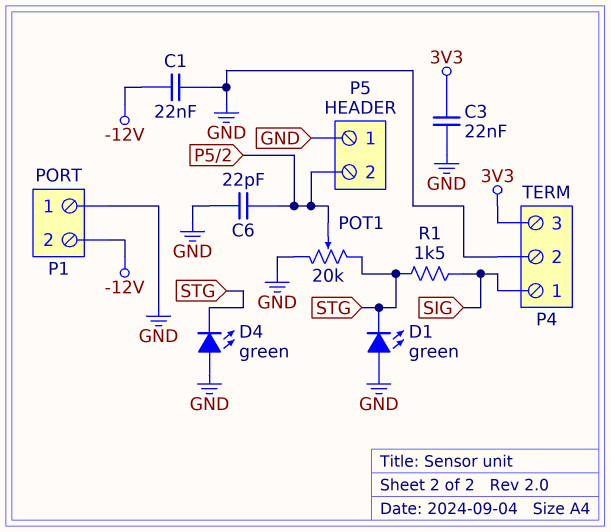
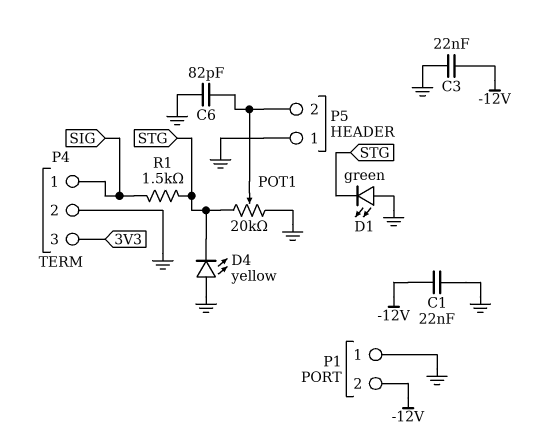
C3: 22nF (3V3, GND) -> 22nF (-12V, GND)
C6: 22pF (GND, P5/2) -> 82pF (GND, P5/2)
D4: LED green (A GND, K STG) -> LED yellow (A GND, K STG)

